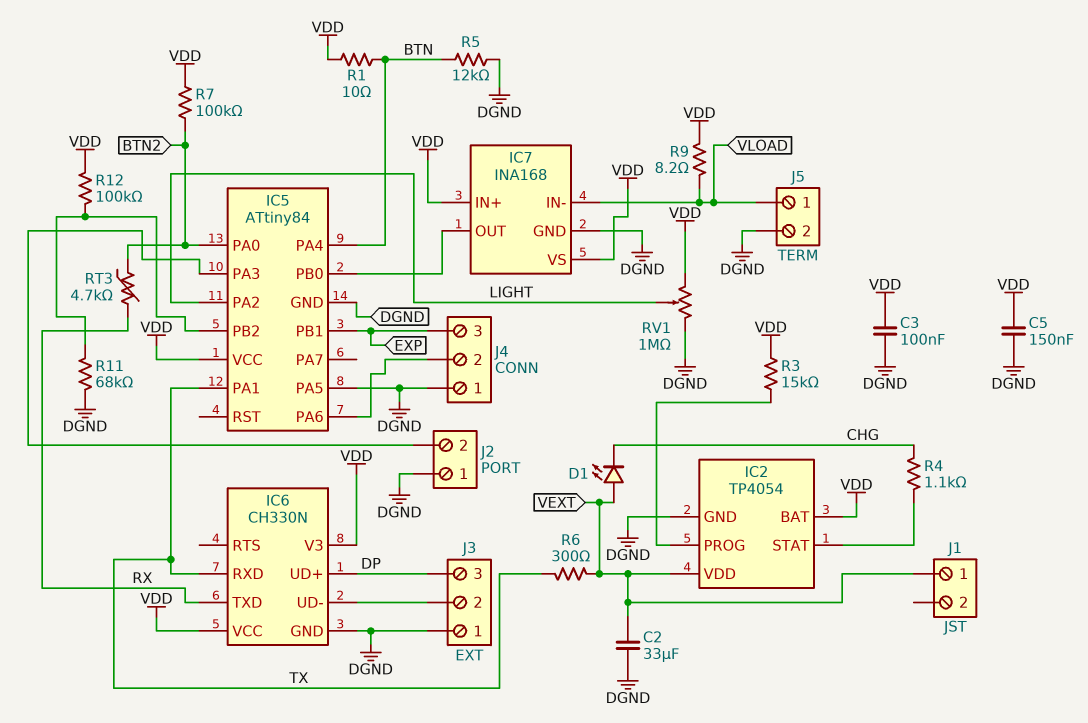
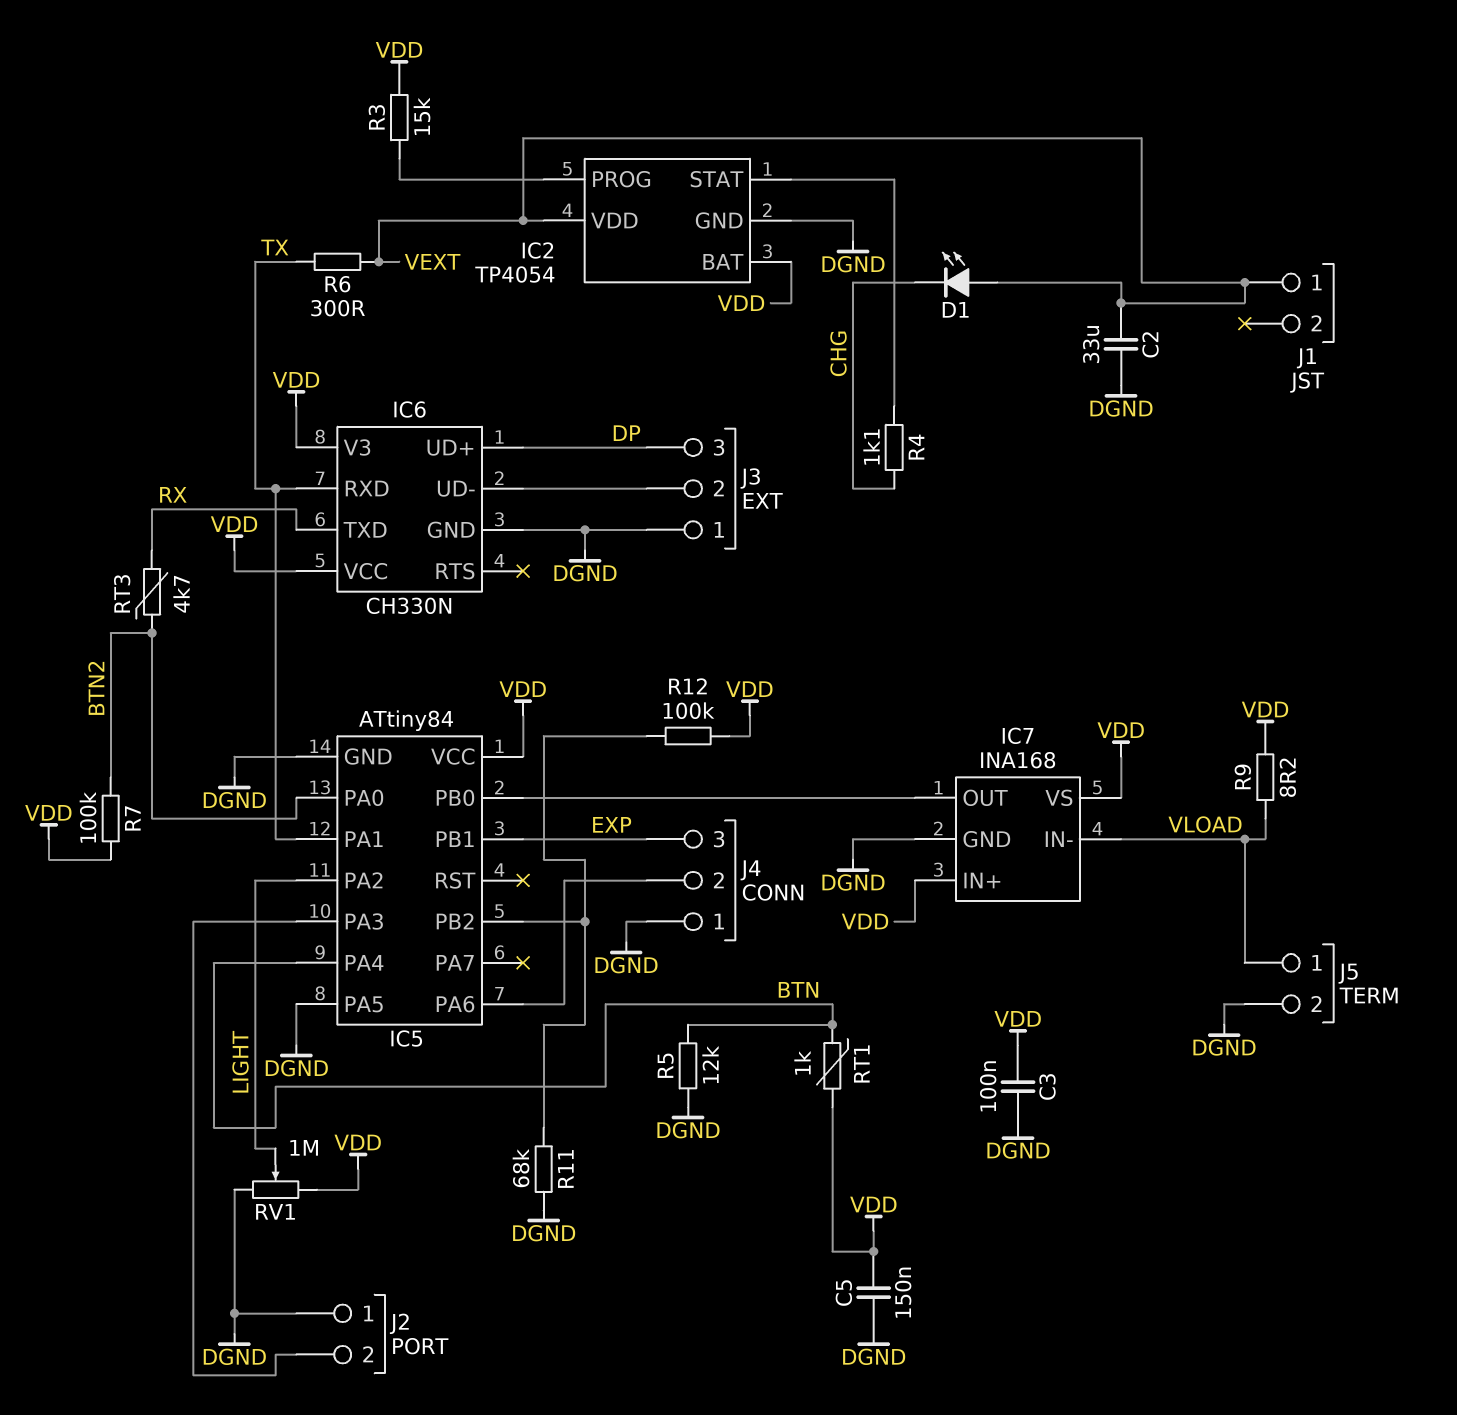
R1: 10 (BTN, VDD) -> none
RT1: none -> 1k (BTN, VDD)

